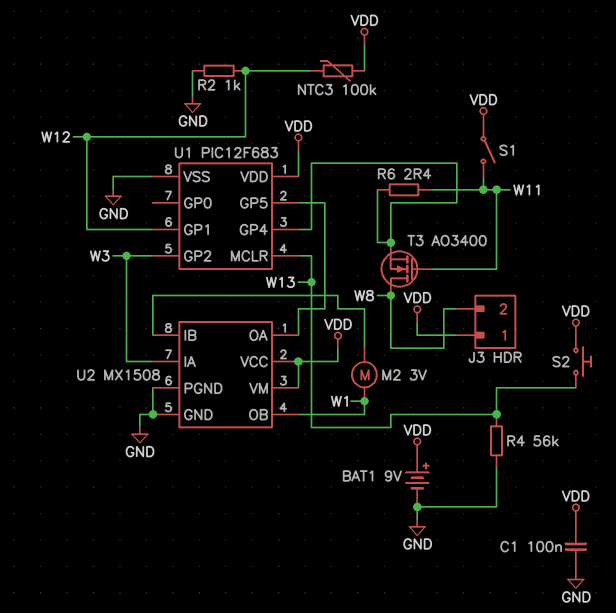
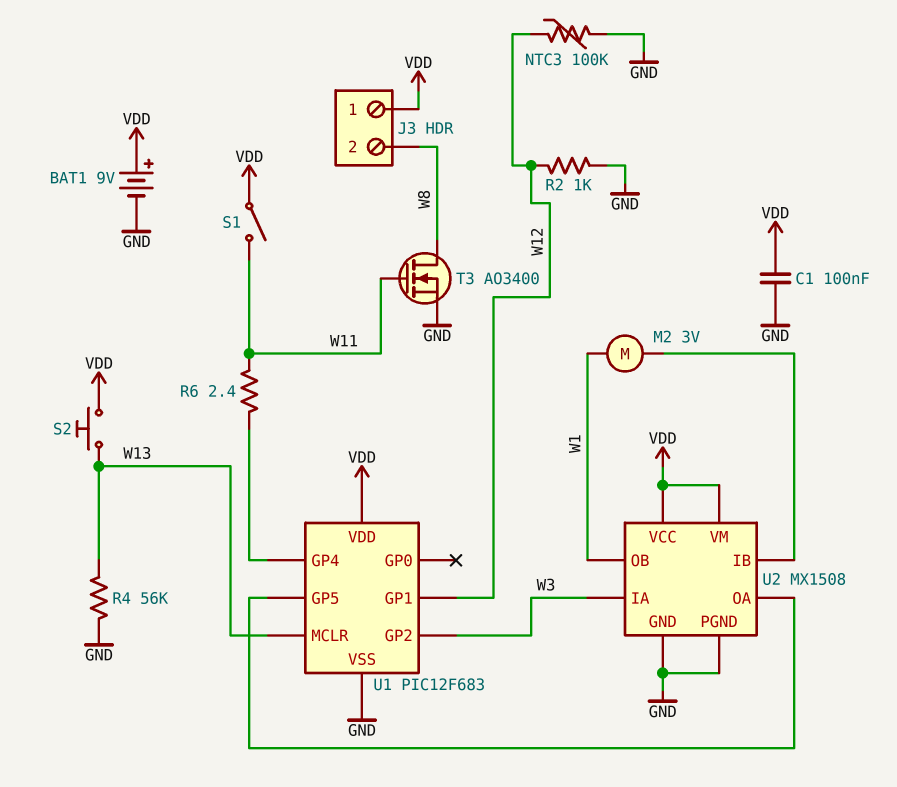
NTC3: 100k (VDD, W12) -> 100k (GND, W12)
T3: NMOS AO3400 (G W11, D W8, S U1/GP4) -> NMOS AO3400 (G W11, D W8, S GND)

